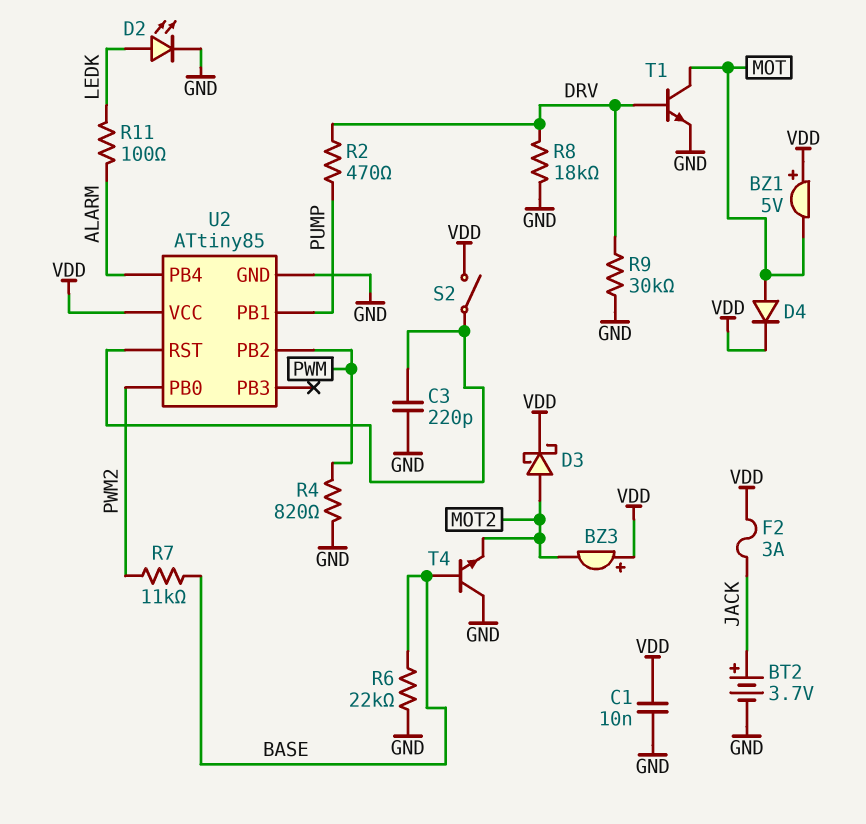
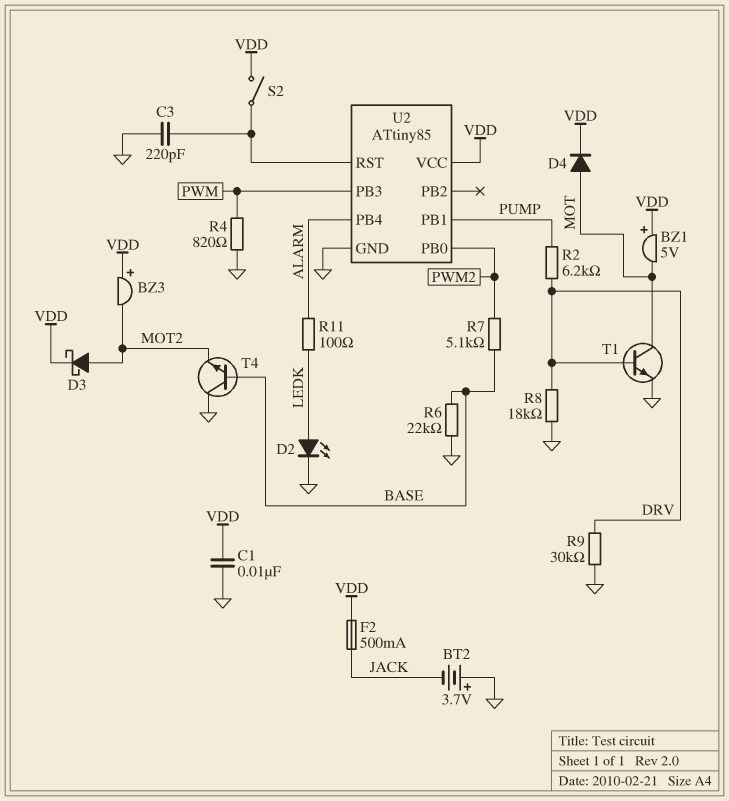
BT2: 3.7V (plus JACK, minus GND) -> 3.7V (plus GND, minus JACK)
F2: 3A (JACK, VDD) -> 500mA (JACK, VDD)
R2: 470 (DRV, PUMP) -> 6.2k (DRV, PUMP)
R7: 11k (BASE, PWM2) -> 5.1k (BASE, PWM2)
U2 pin PB2: PWM -> none
U2 pin PB3: none -> PWM

